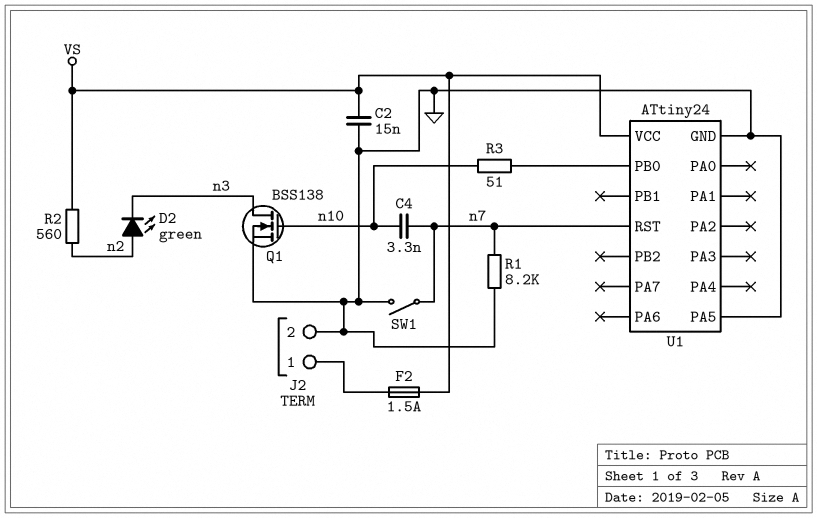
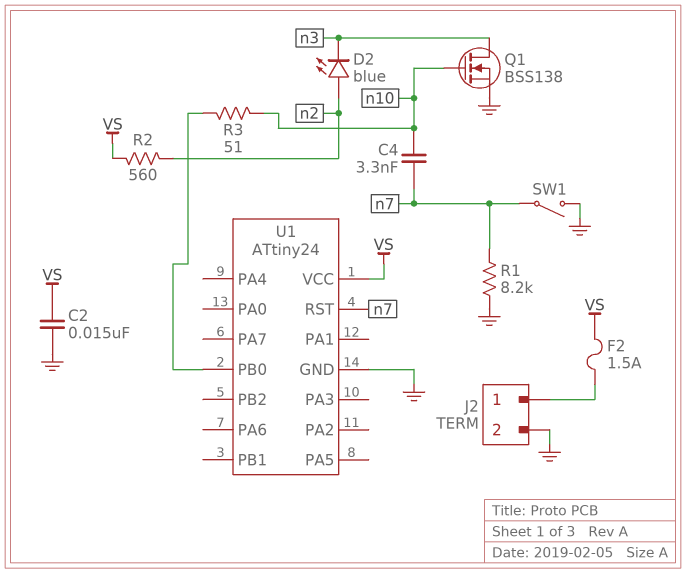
D2: LED green (A n2, K n3) -> LED blue (A n2, K n3)
U1 pin PA5: GND -> none

